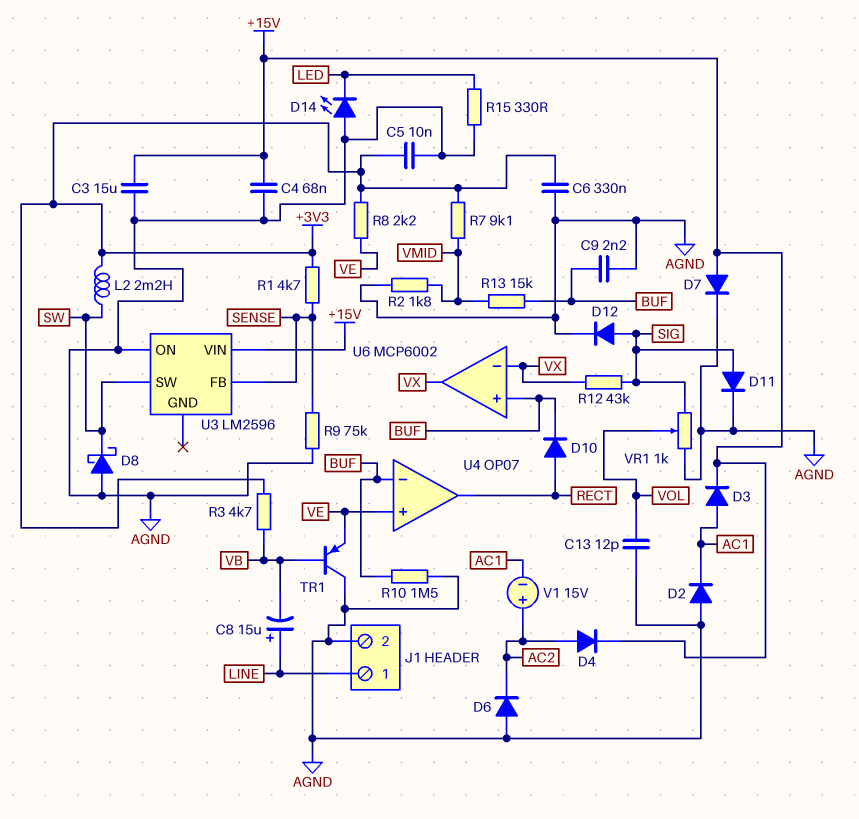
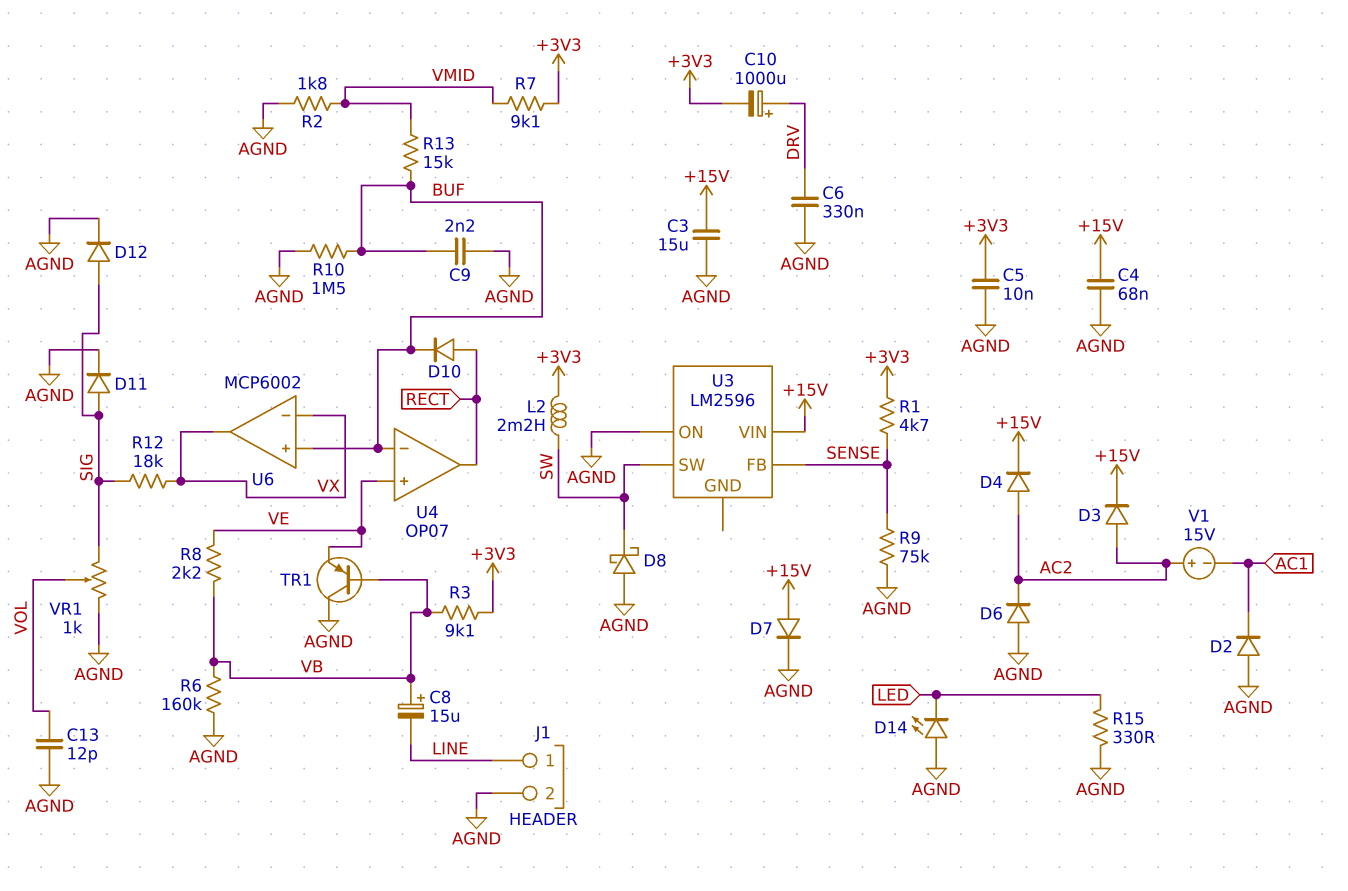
C6: 330nF (+3V3, AGND) -> 330nF (AGND, DRV)
C8: 15uF (plus LINE, minus VB) -> 15uF (plus VB, minus LINE)
C10: none -> 1000uF (plus DRV, minus +3V3)
D3: diode (A AC1, K +15V) -> diode (A AC2, K +15V)
R3: 4.7k (+3V3, VB) -> 9.1k (+3V3, VB)
R6: none -> 160k (AGND, VB)
R8: 2.2k (+3V3, VE) -> 2.2k (VB, VE)
R12: 43k (SIG, VX) -> 18k (SIG, VX)

